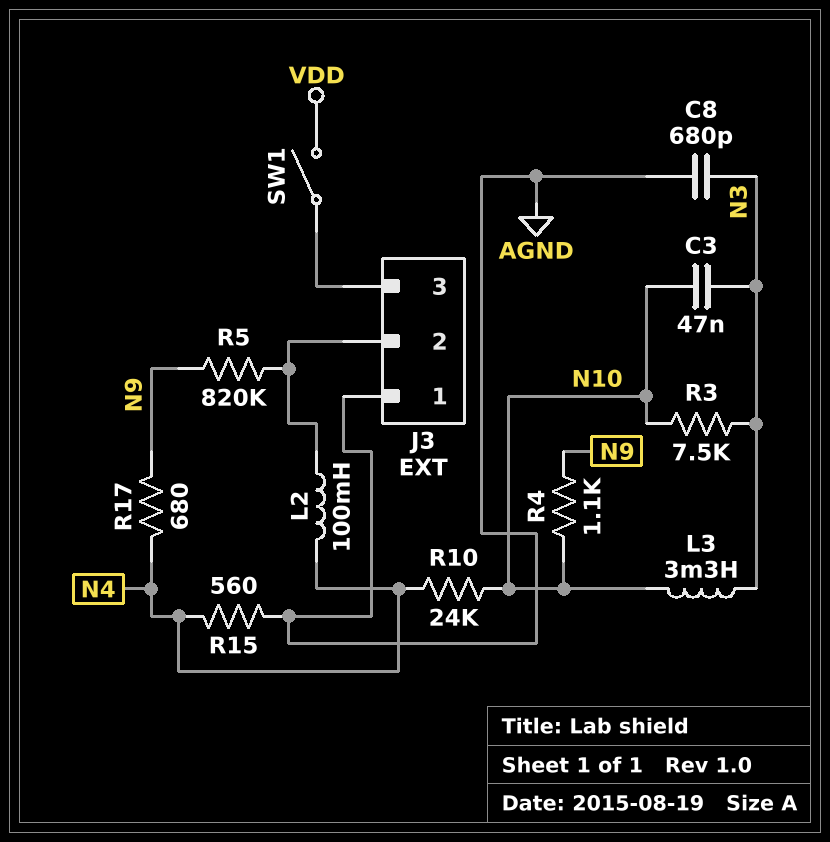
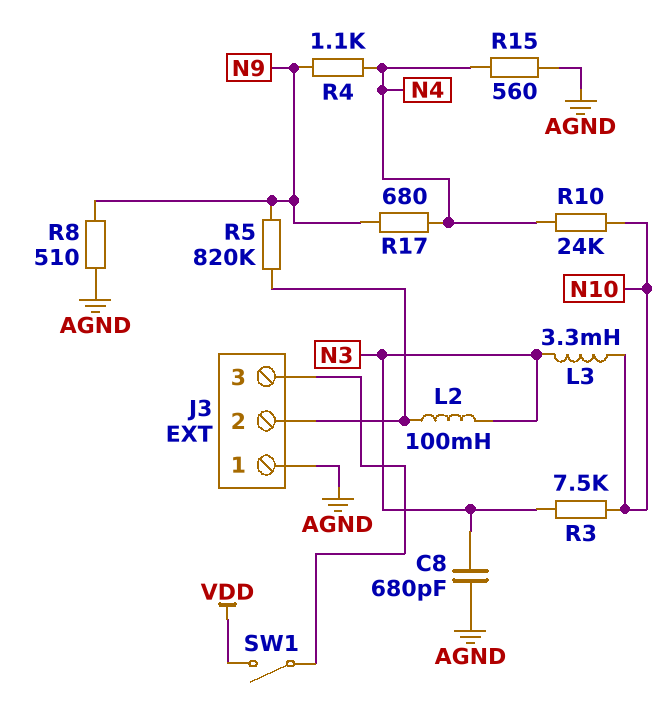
C3: 47nF (N3, N10) -> none
L2: 100mH (J3/2, N4) -> 100mH (J3/2, N3)
R4: 1.1k (N9, N10) -> 1.1k (N4, N9)
R8: none -> 510 (AGND, N9)

